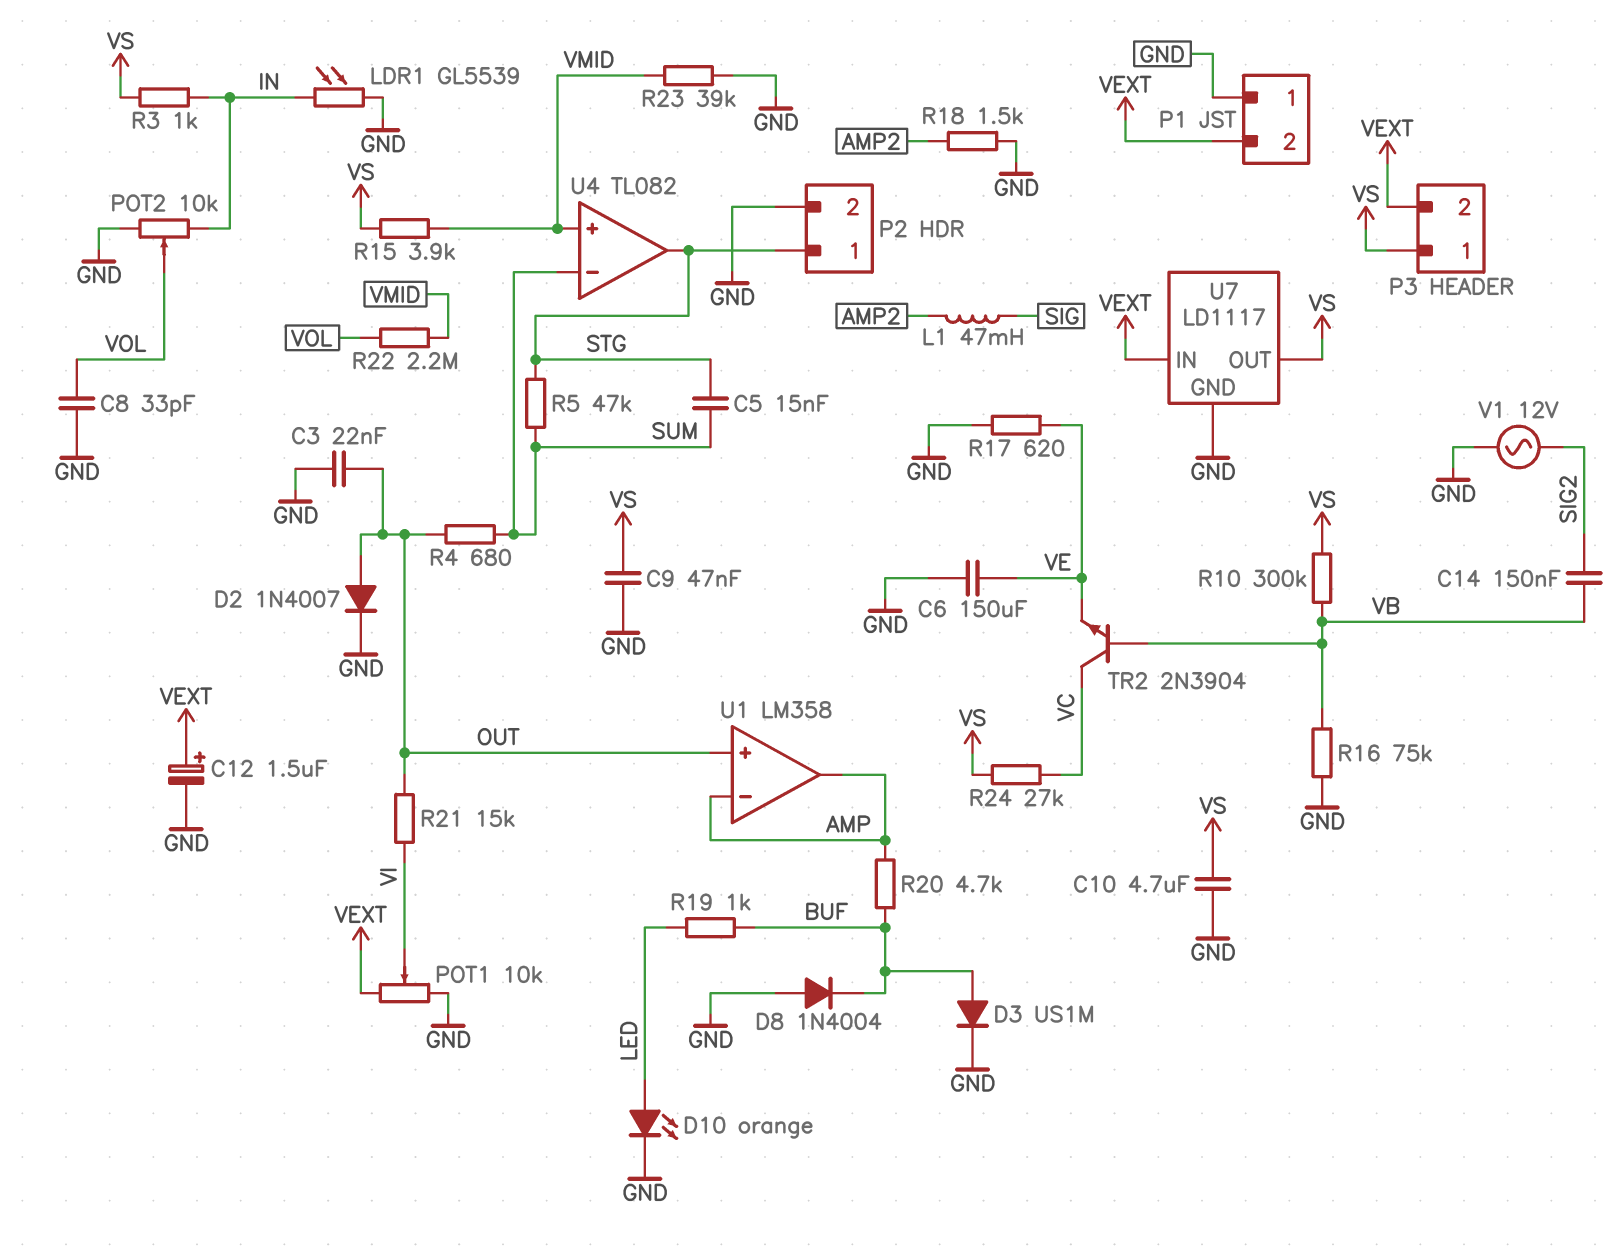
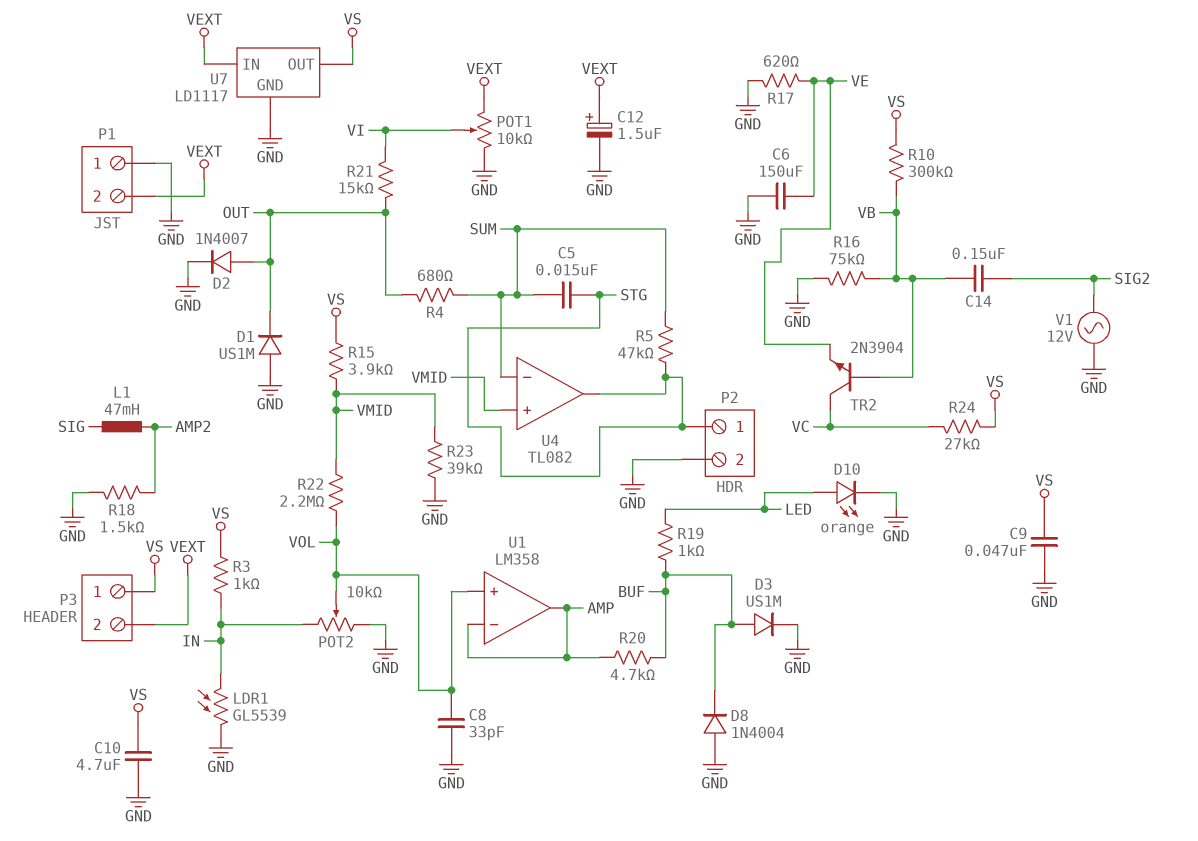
C3: 22nF (GND, OUT) -> none
D1: none -> diode US1M (A GND, K OUT)
U1 pin in+: OUT -> VOL

